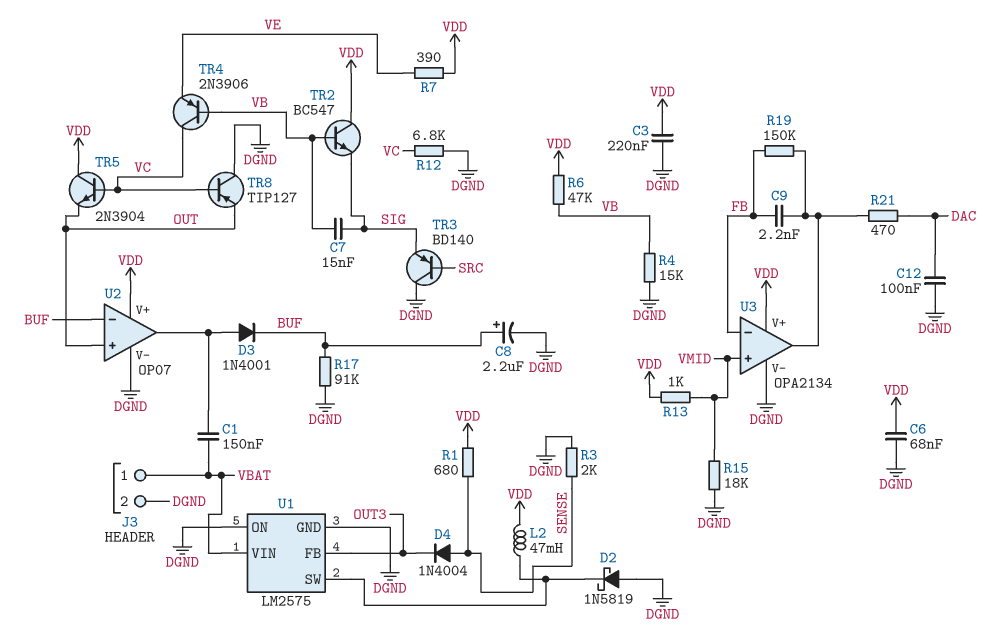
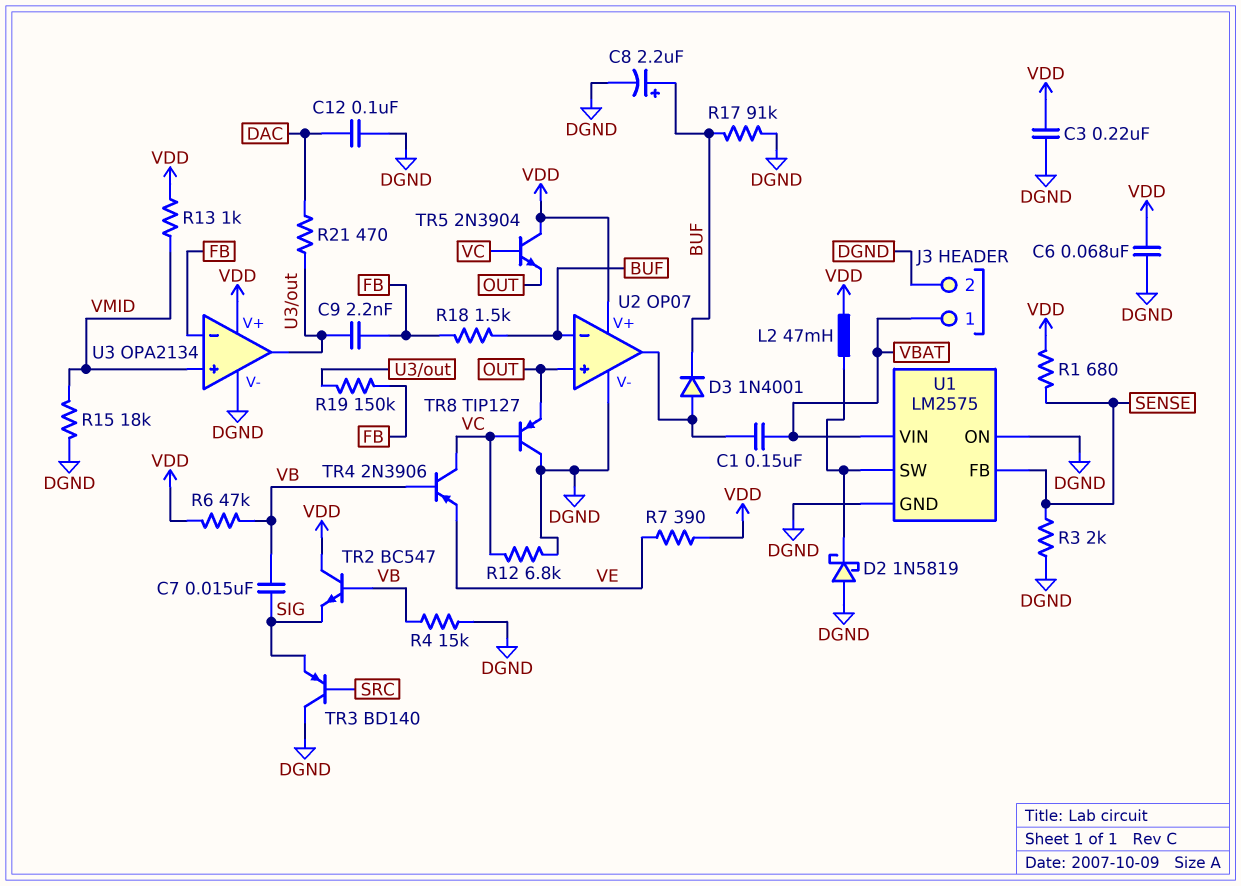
D4: diode 1N4004 (A SENSE, K OUT3) -> none
R18: none -> 1.5k (BUF, FB)
U1 pin FB: OUT3 -> SENSE

